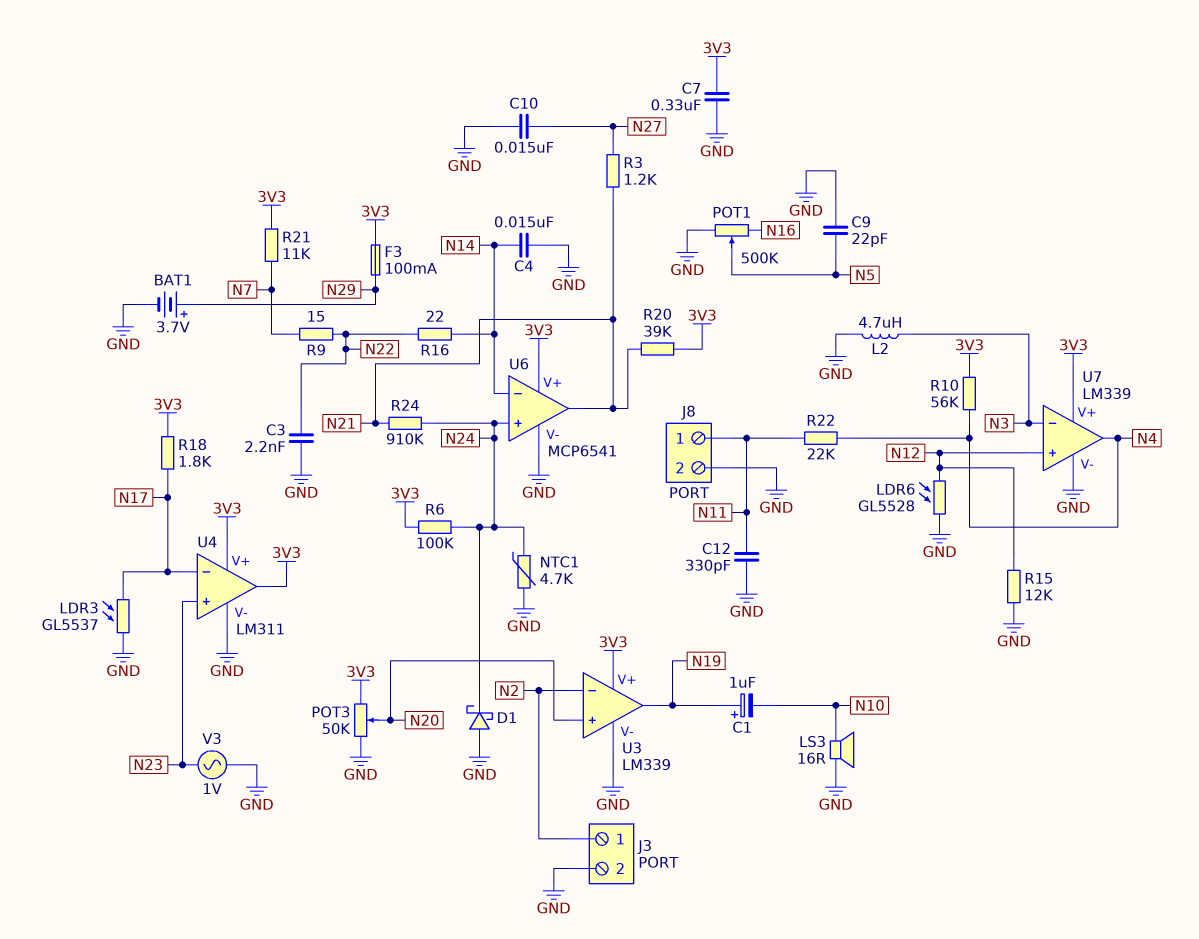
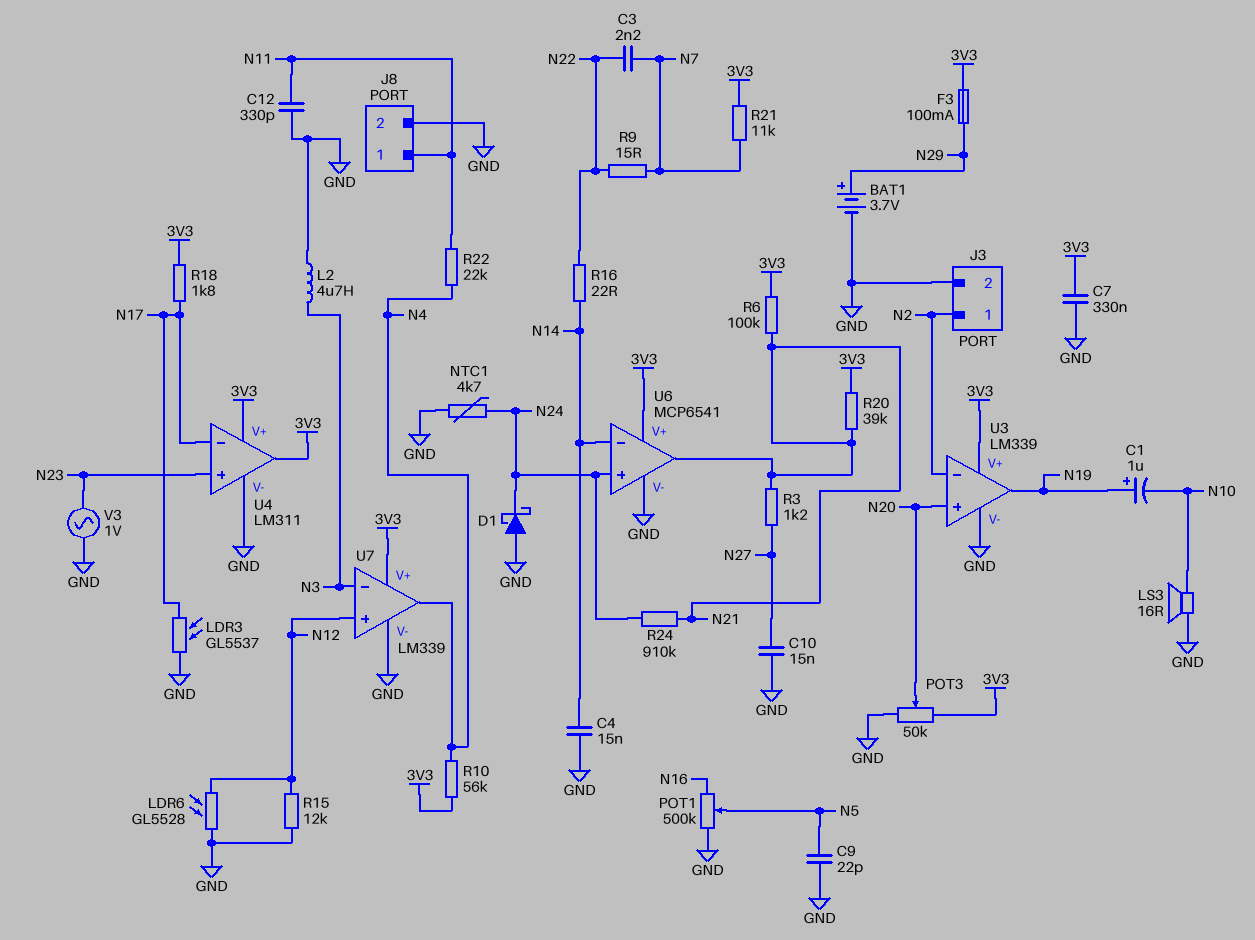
C3: 2.2nF (GND, N22) -> 2.2nF (N7, N22)
R6: 100k (3V3, N24) -> 100k (3V3, N21)

